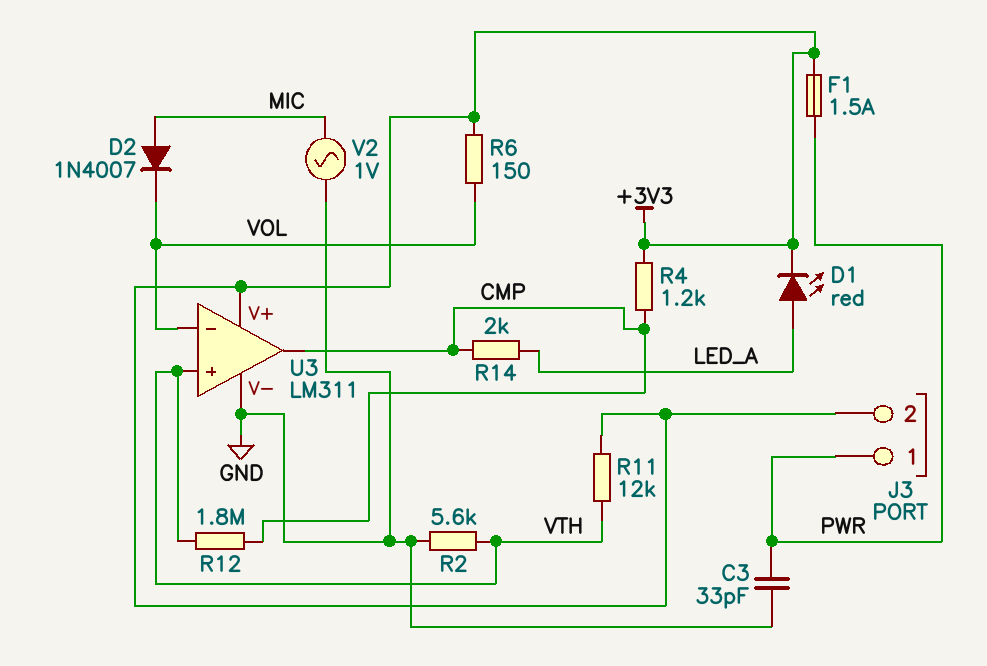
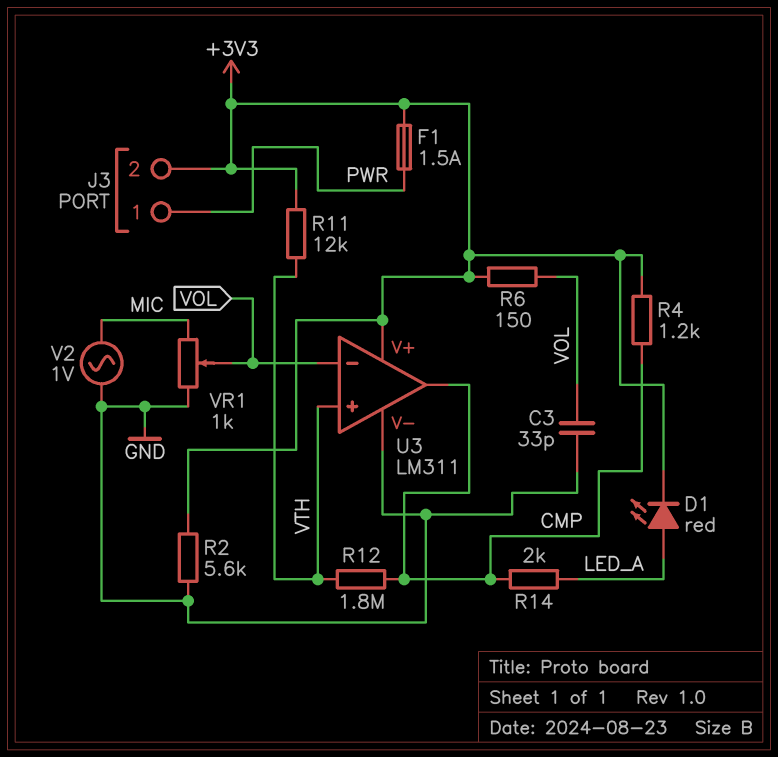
C3: 33pF (GND, PWR) -> 33pF (GND, VOL)
D2: diode 1N4007 (A MIC, K VOL) -> none
R2: 5.6k (GND, VTH) -> 5.6k (+3V3, GND)
VR1: none -> 1k (GND, MIC, wiper VOL)

